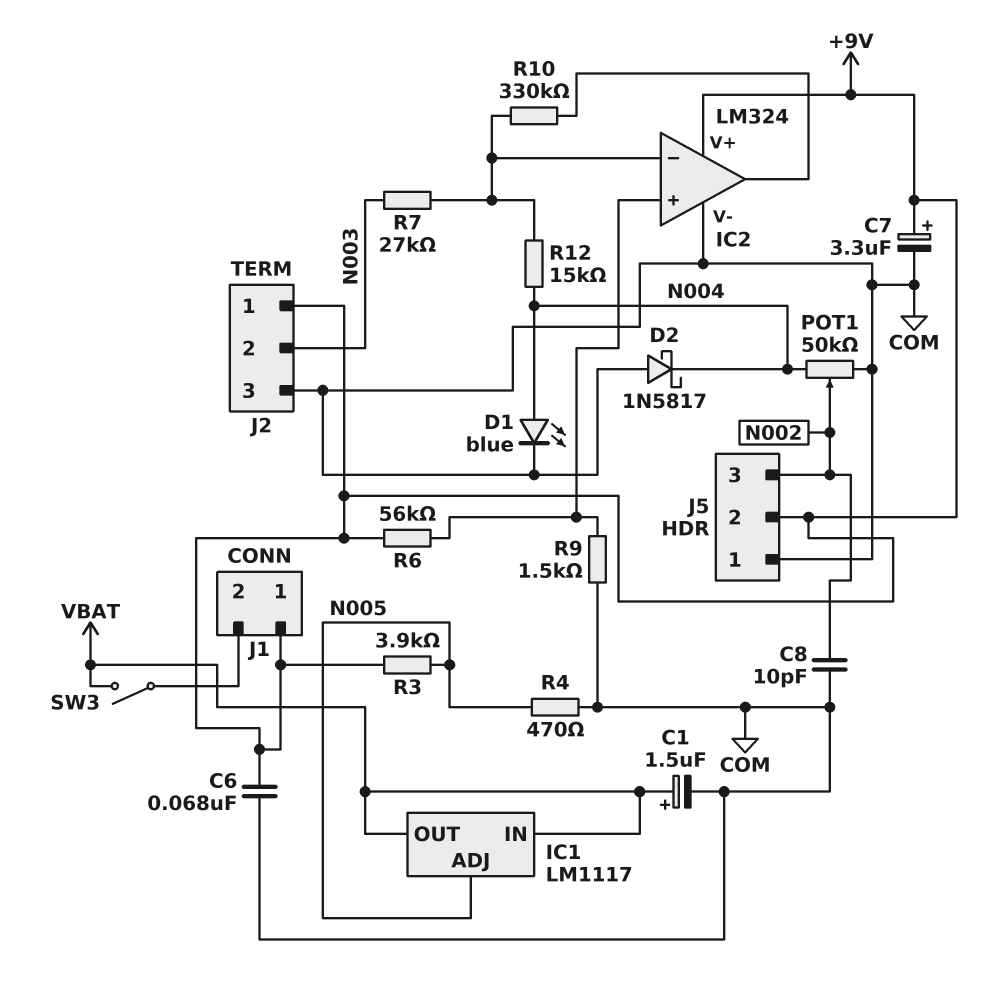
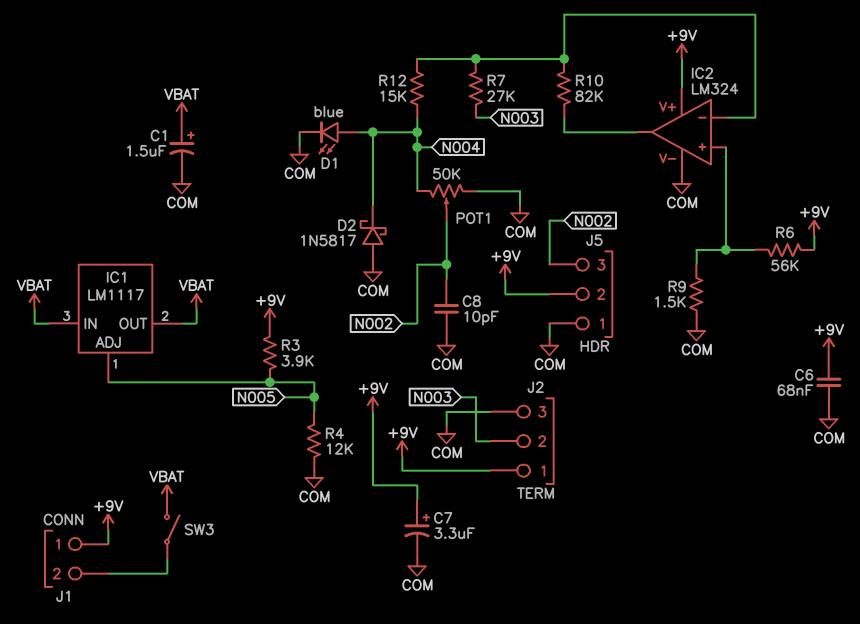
R4: 470 (COM, N005) -> 12k (COM, N005)
R10: 330k (IC2/in-, IC2/out) -> 82k (IC2/in-, IC2/out)

